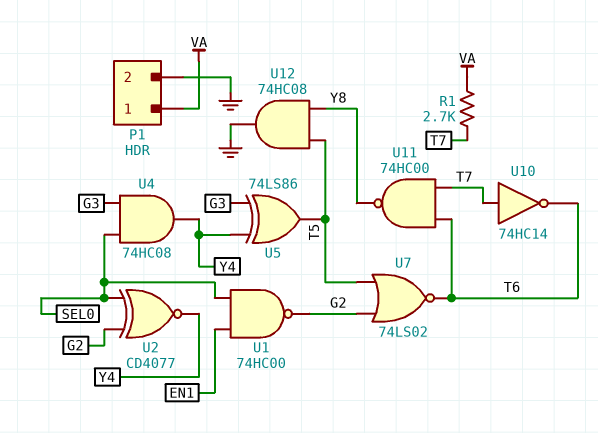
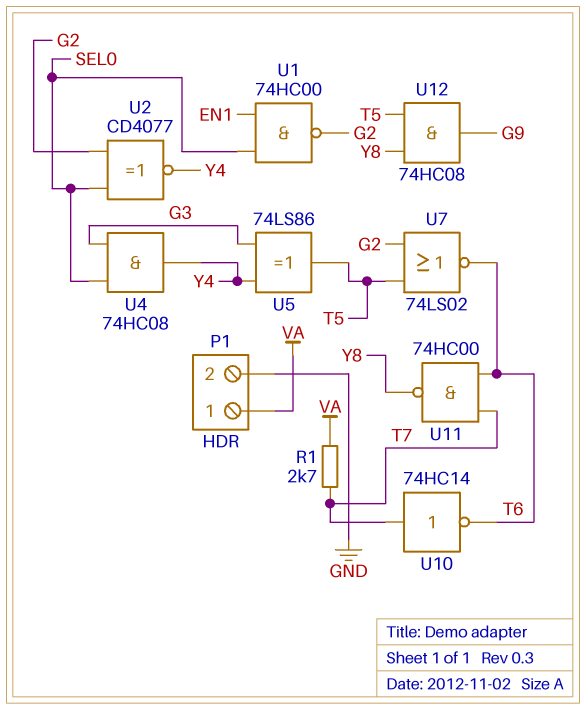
U12: AND 74HC08 (in T5, in Y8, out GND) -> AND 74HC08 (in T5, in Y8, out G9)

